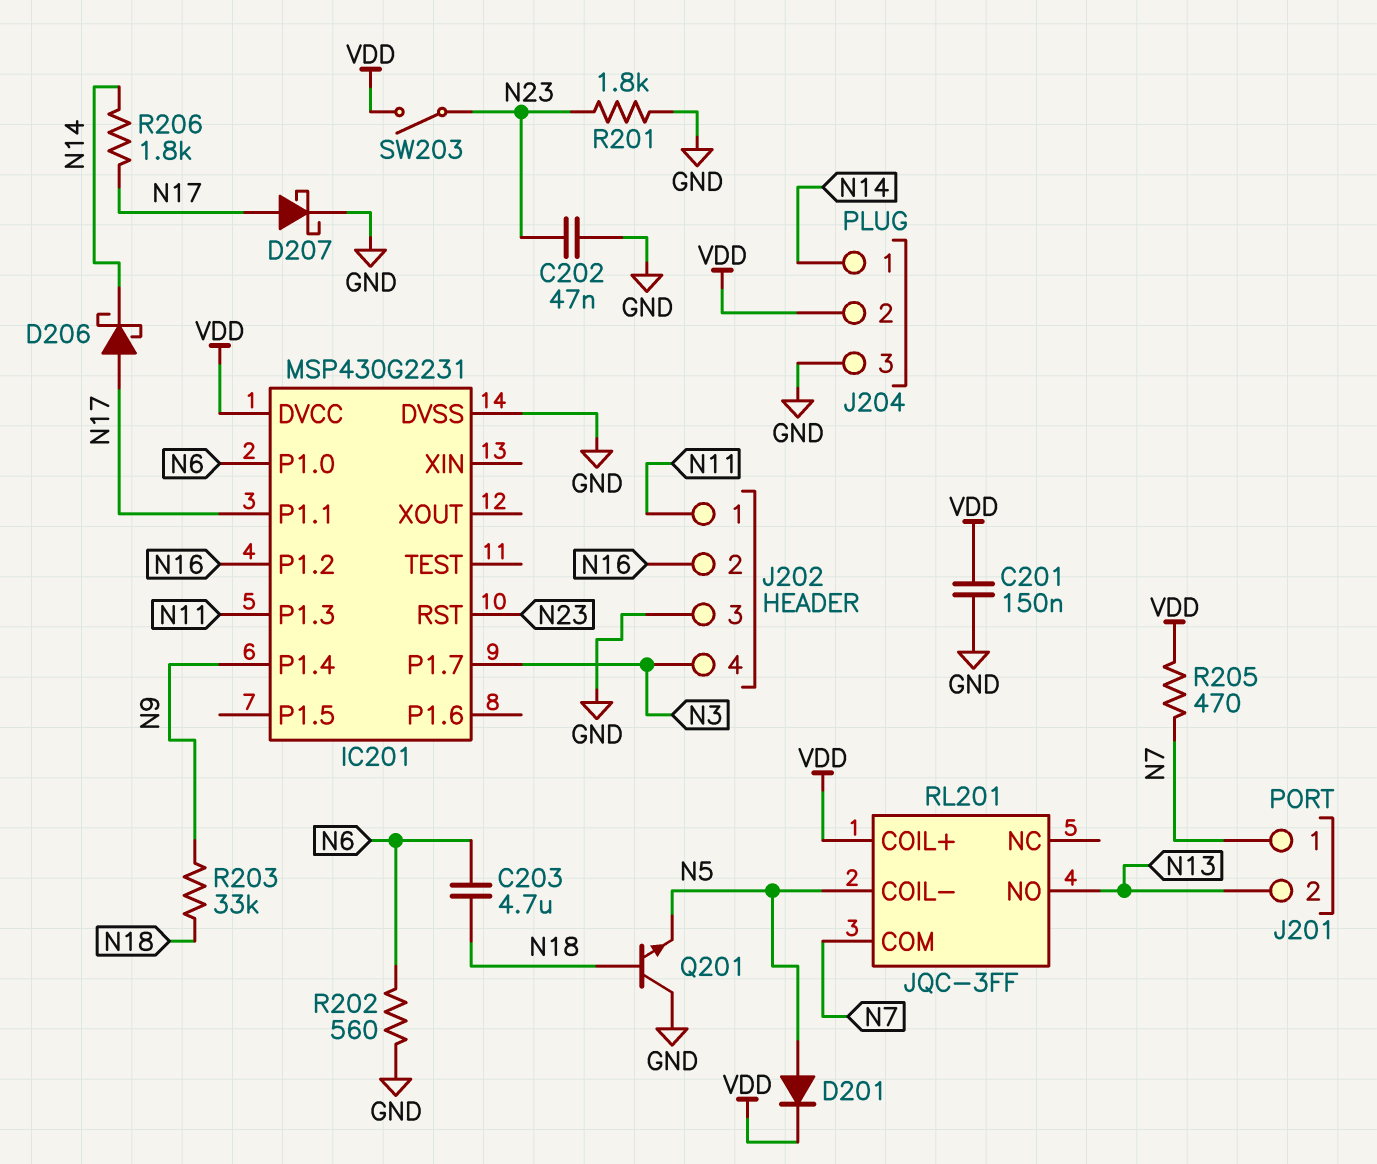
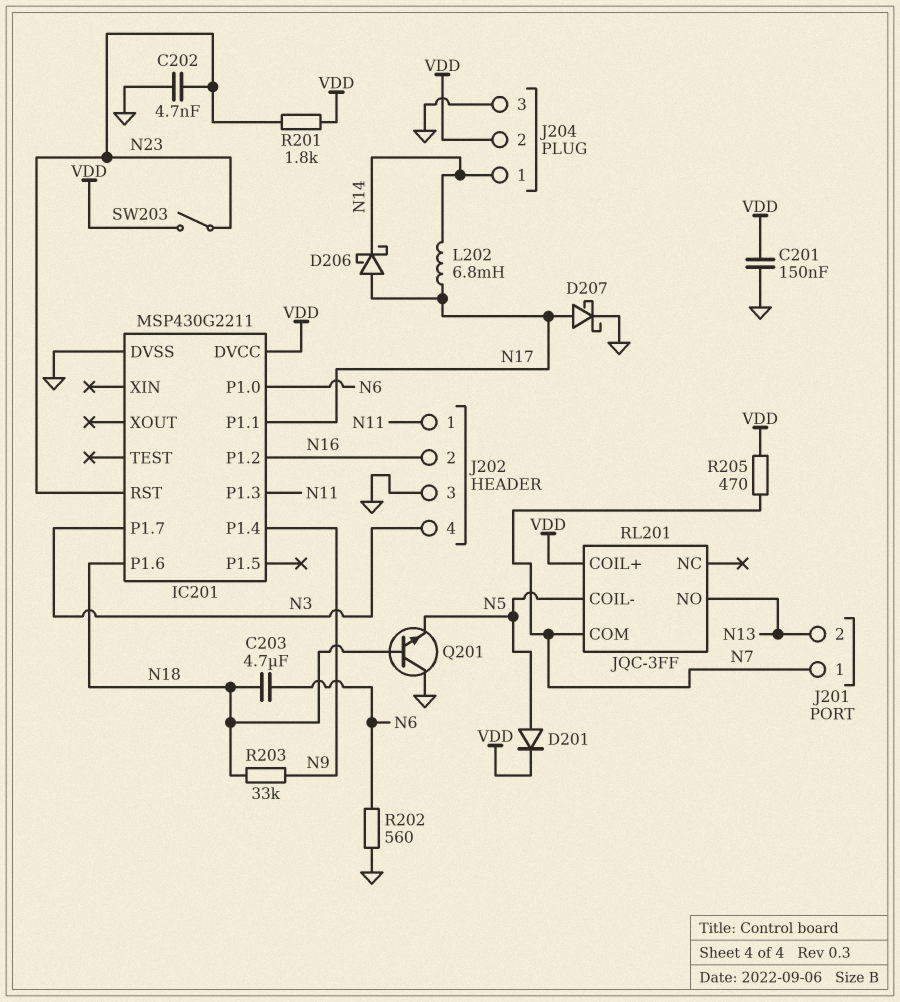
C202: 47nF (GND, N23) -> 4.7nF (GND, N23)
IC201: MSP430G2231 -> MSP430G2211
IC201 pin P1.6: none -> N18
L202: none -> 6.8mH (N14, N17)
R201: 1.8k (GND, N23) -> 1.8k (N23, VDD)
R206: 1.8k (N14, N17) -> none

